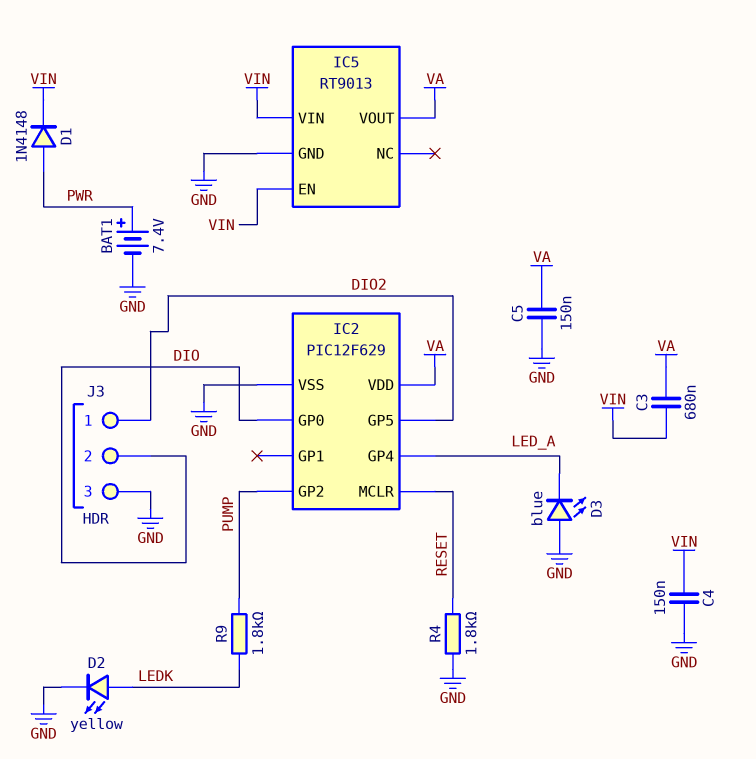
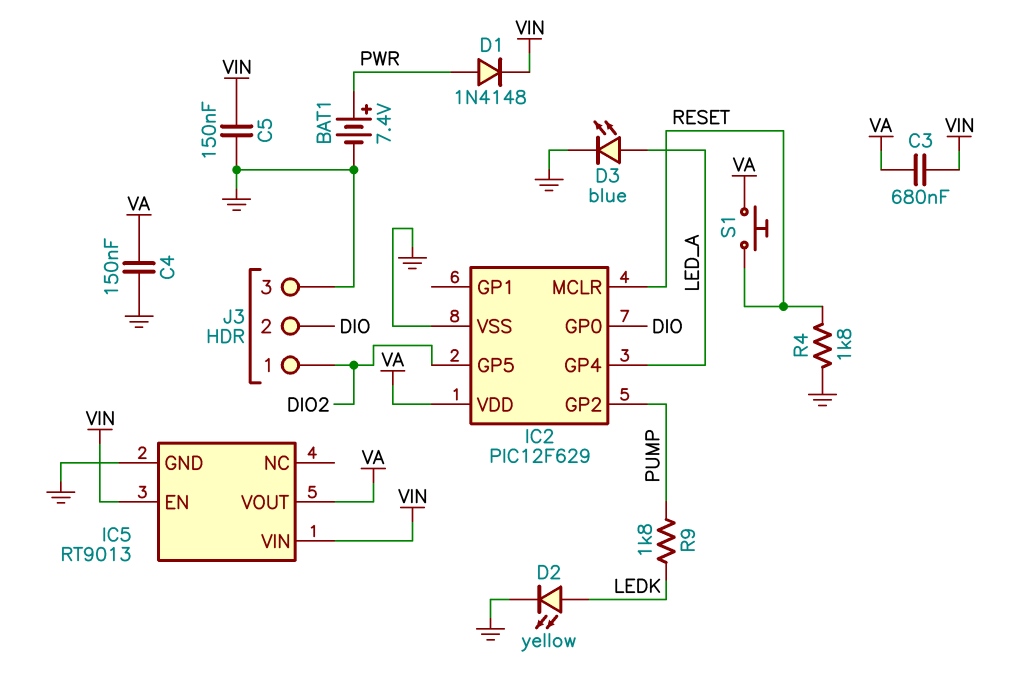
C4: 150nF (GND, VIN) -> 150nF (GND, VA)
C5: 150nF (GND, VA) -> 150nF (GND, VIN)
D3: LED blue (A GND, K LED_A) -> LED blue (A LED_A, K GND)
S1: none -> button (RESET, VA)

